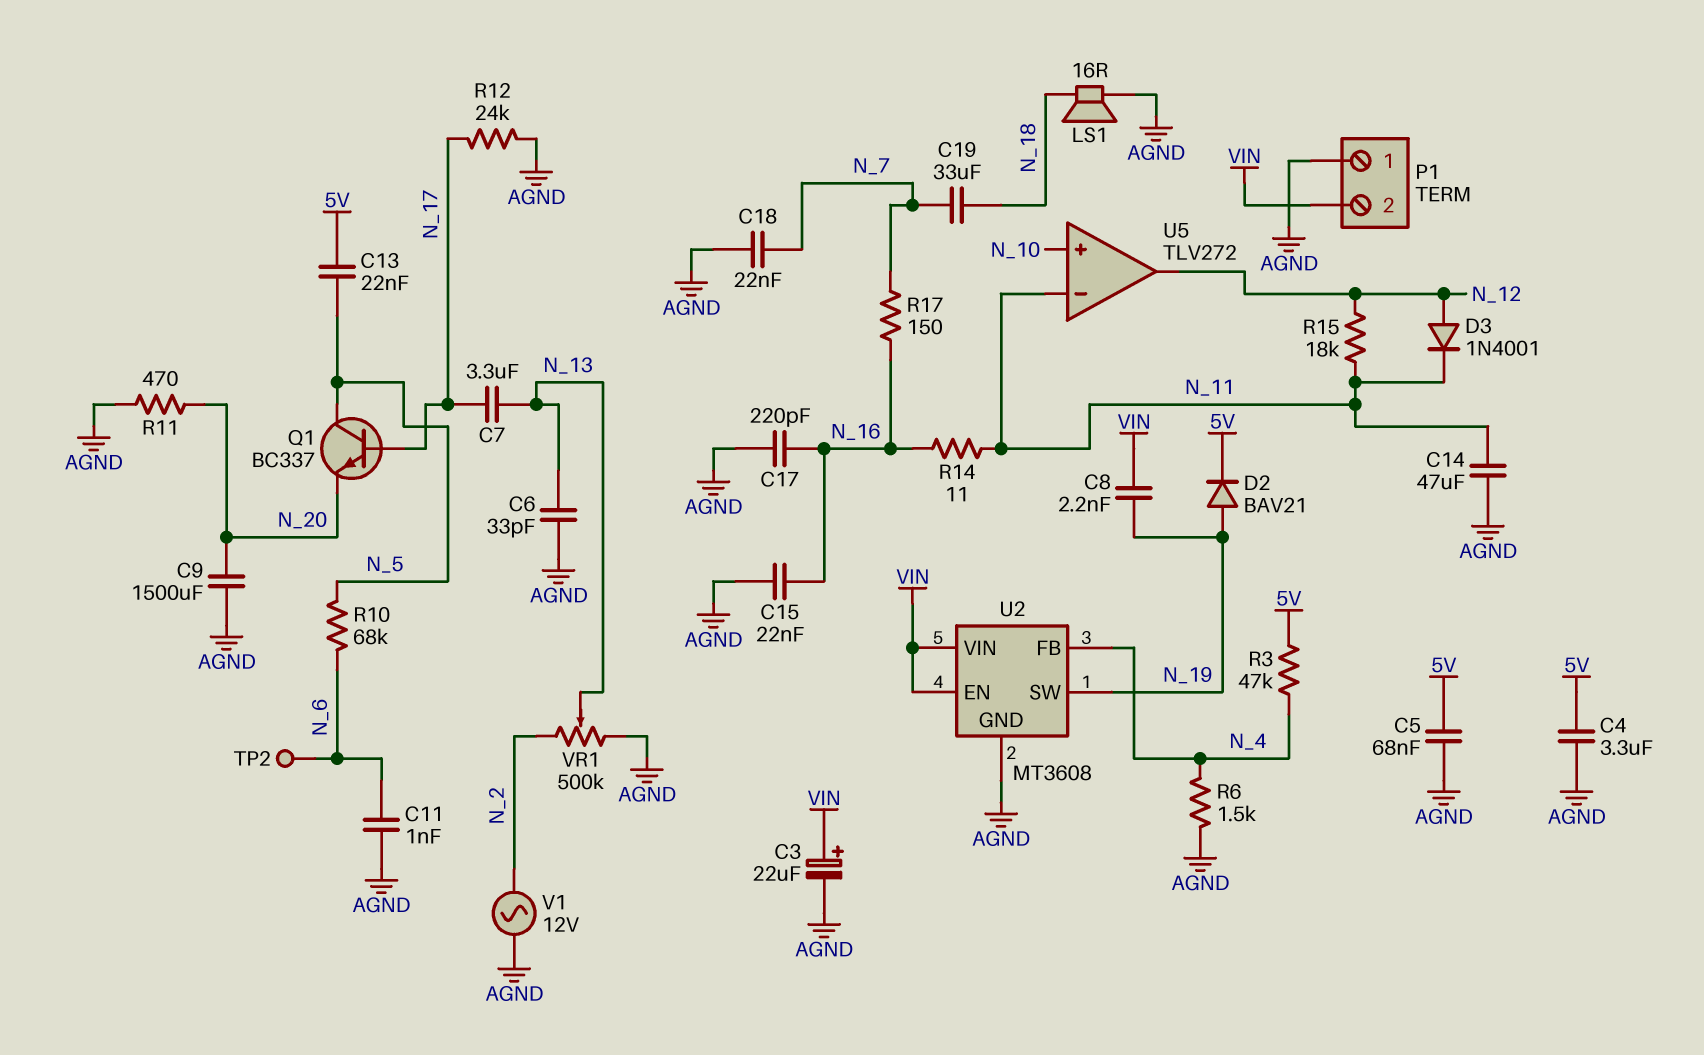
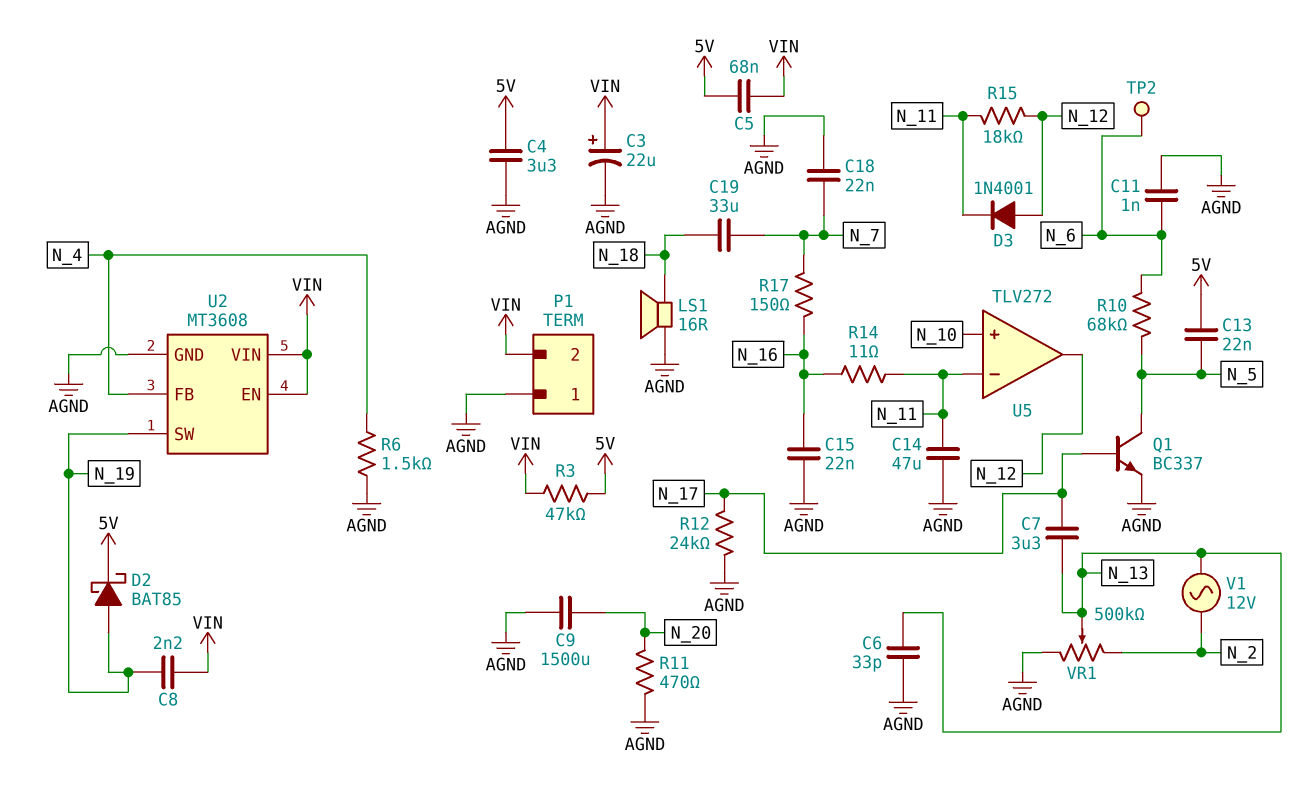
C5: 68nF (5V, AGND) -> 68nF (5V, VIN)
C17: 220pF (AGND, N_16) -> none
D2: diode BAV21 (A N_19, K 5V) -> schottky BAT85 (A N_19, K 5V)
Q1: NPN BC337 (B N_17, C N_5, E N_20) -> NPN BC337 (B N_17, C N_5, E AGND)
R3: 47k (5V, N_4) -> 47k (5V, VIN)
V1: AC 12V (AGND, N_2) -> AC 12V (N_2, N_13)

